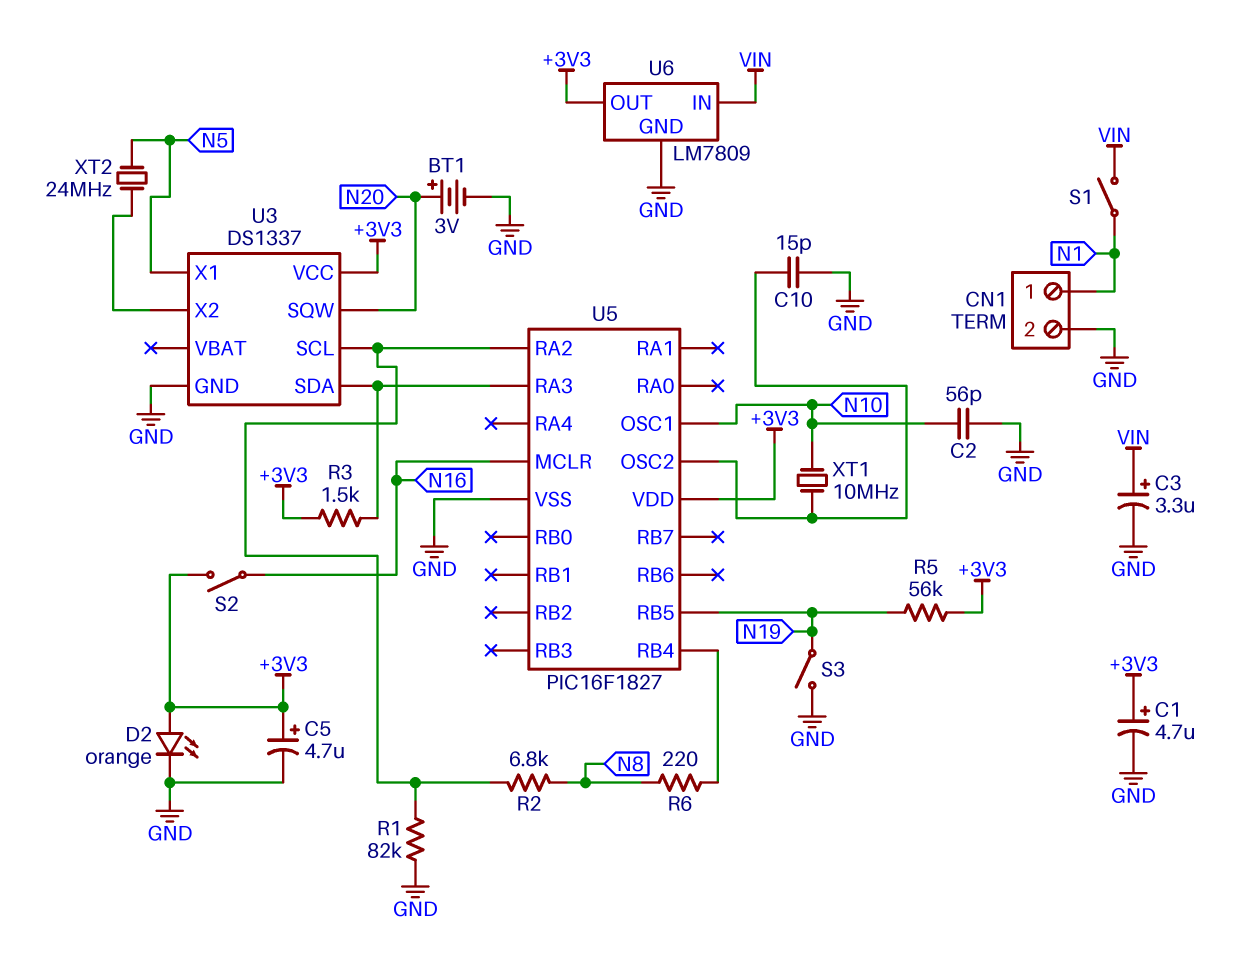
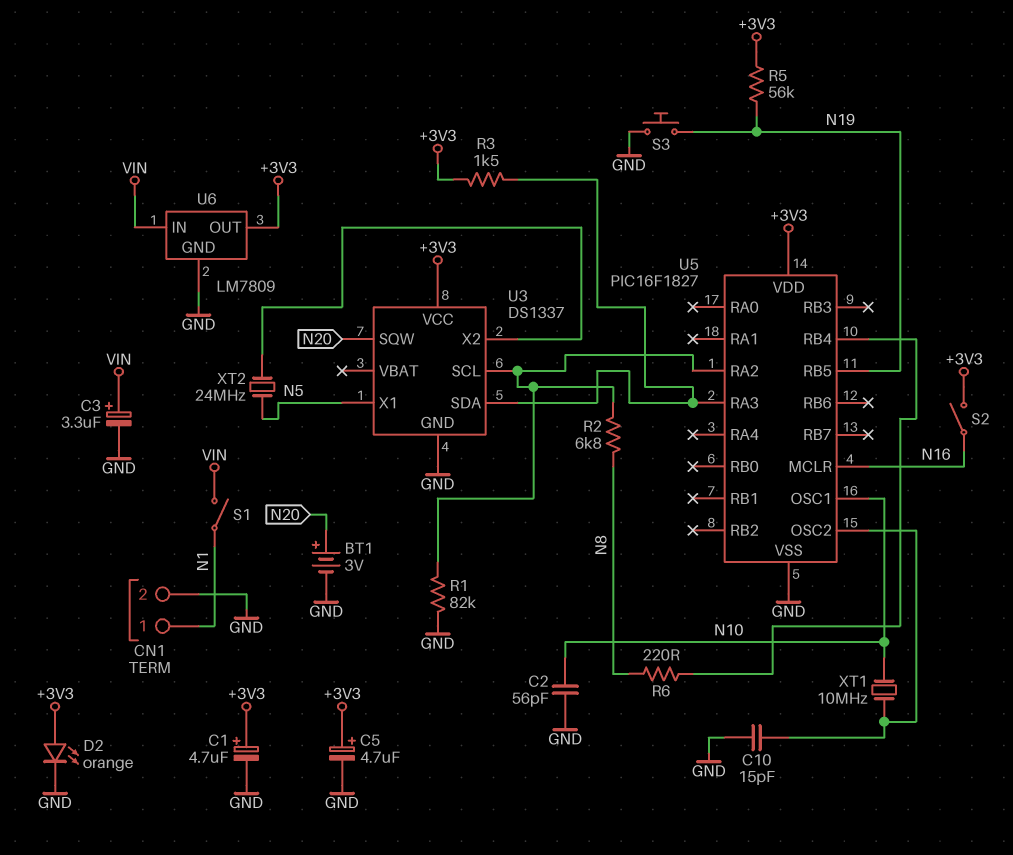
S3: switch (GND, N19) -> button (GND, N19)

